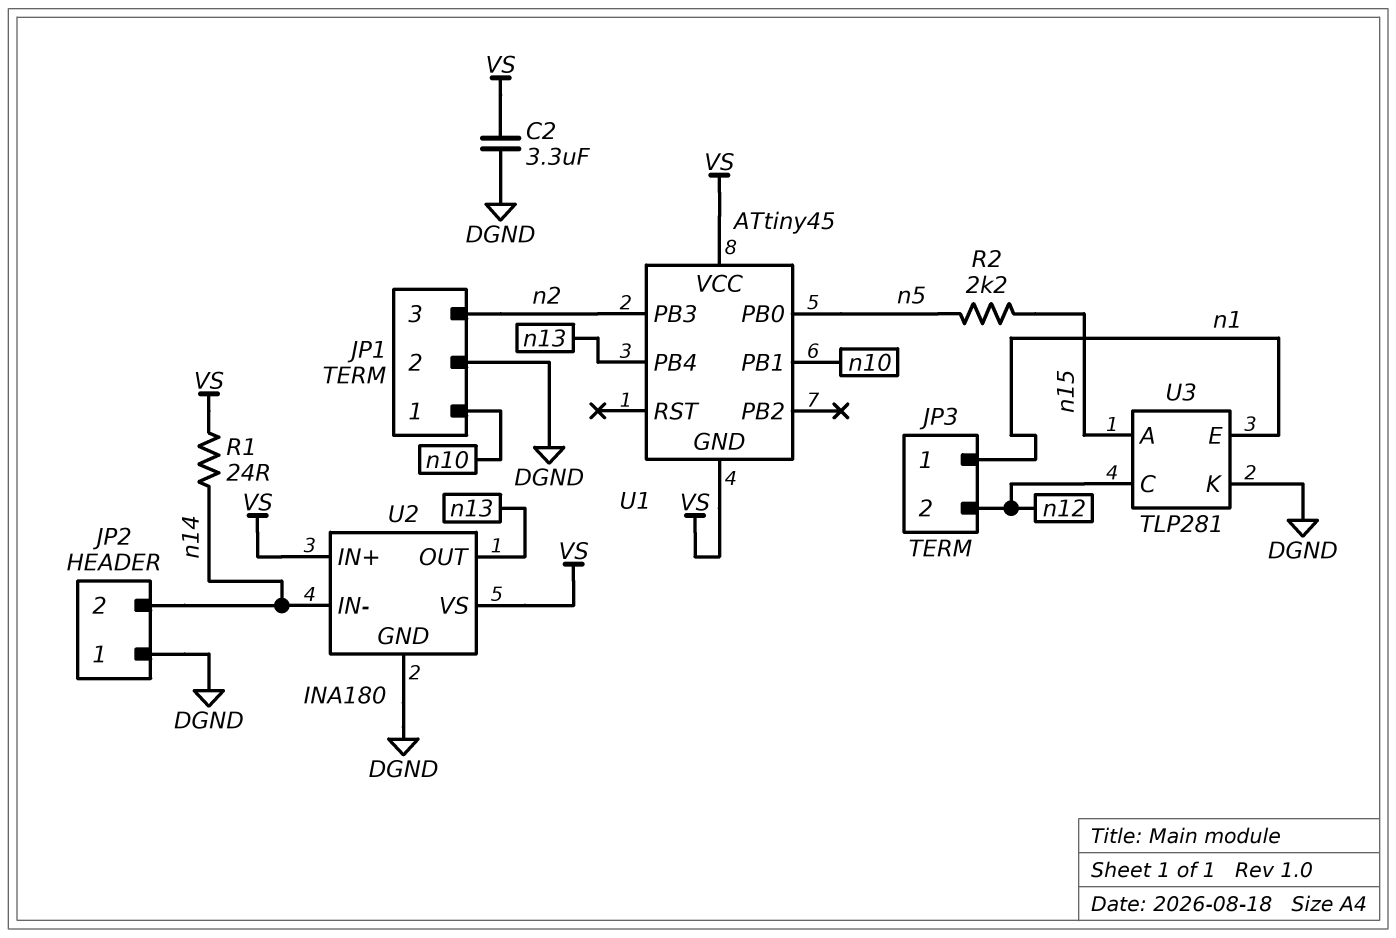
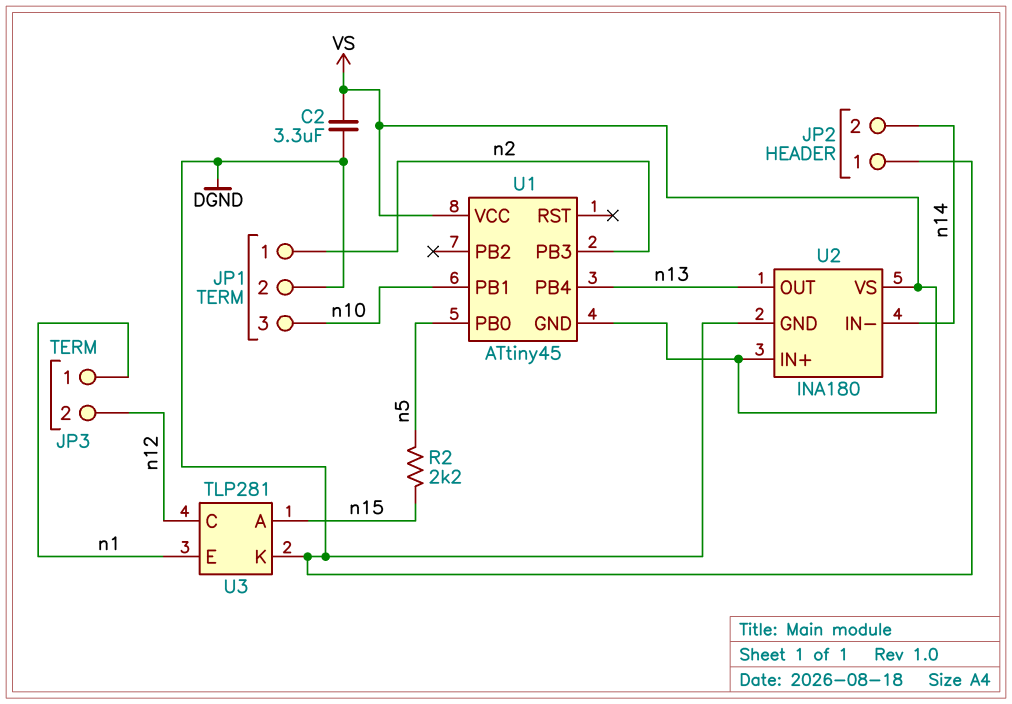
JP1 pin 1: n10 -> n2
JP1 pin 3: n2 -> n10
R1: 24 (VS, n14) -> none

